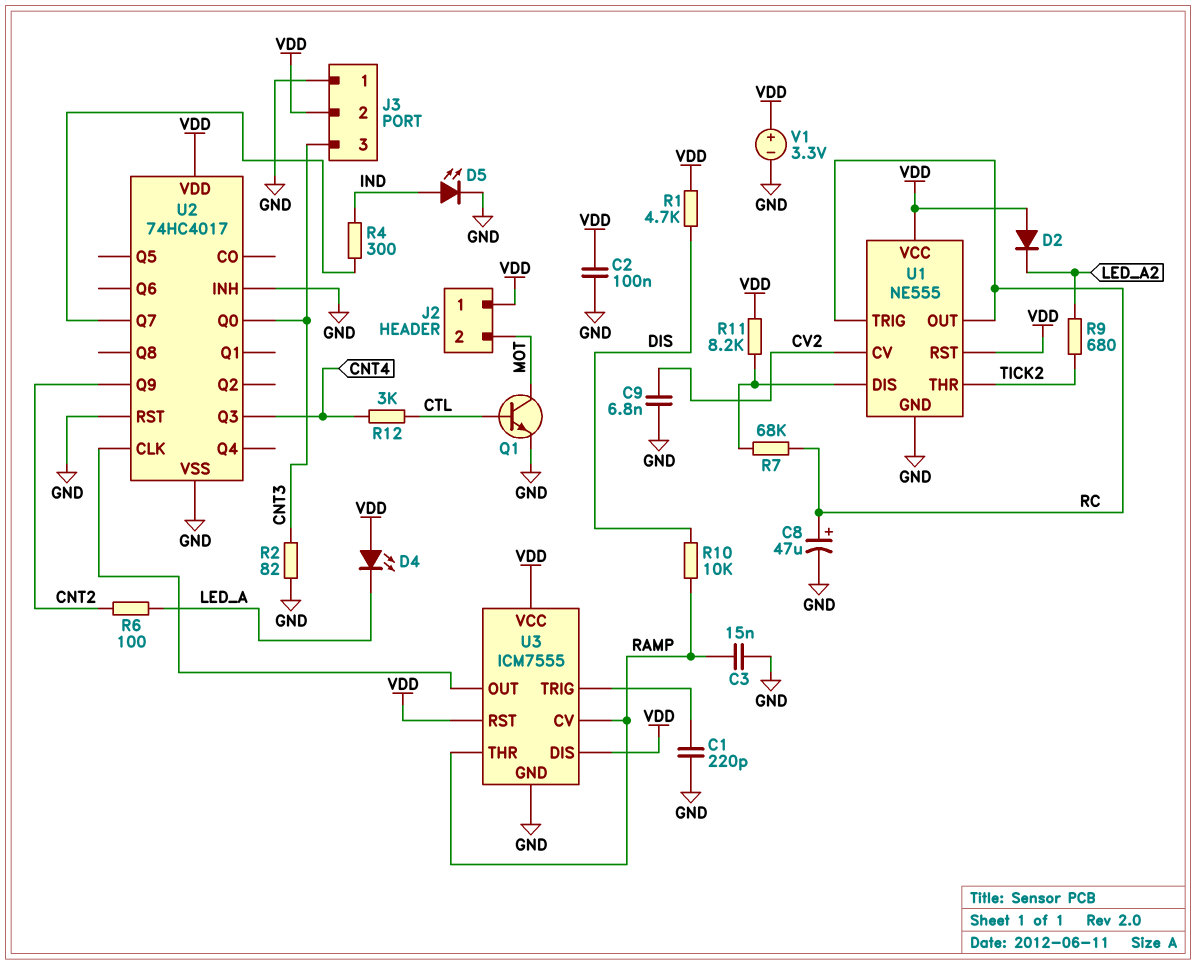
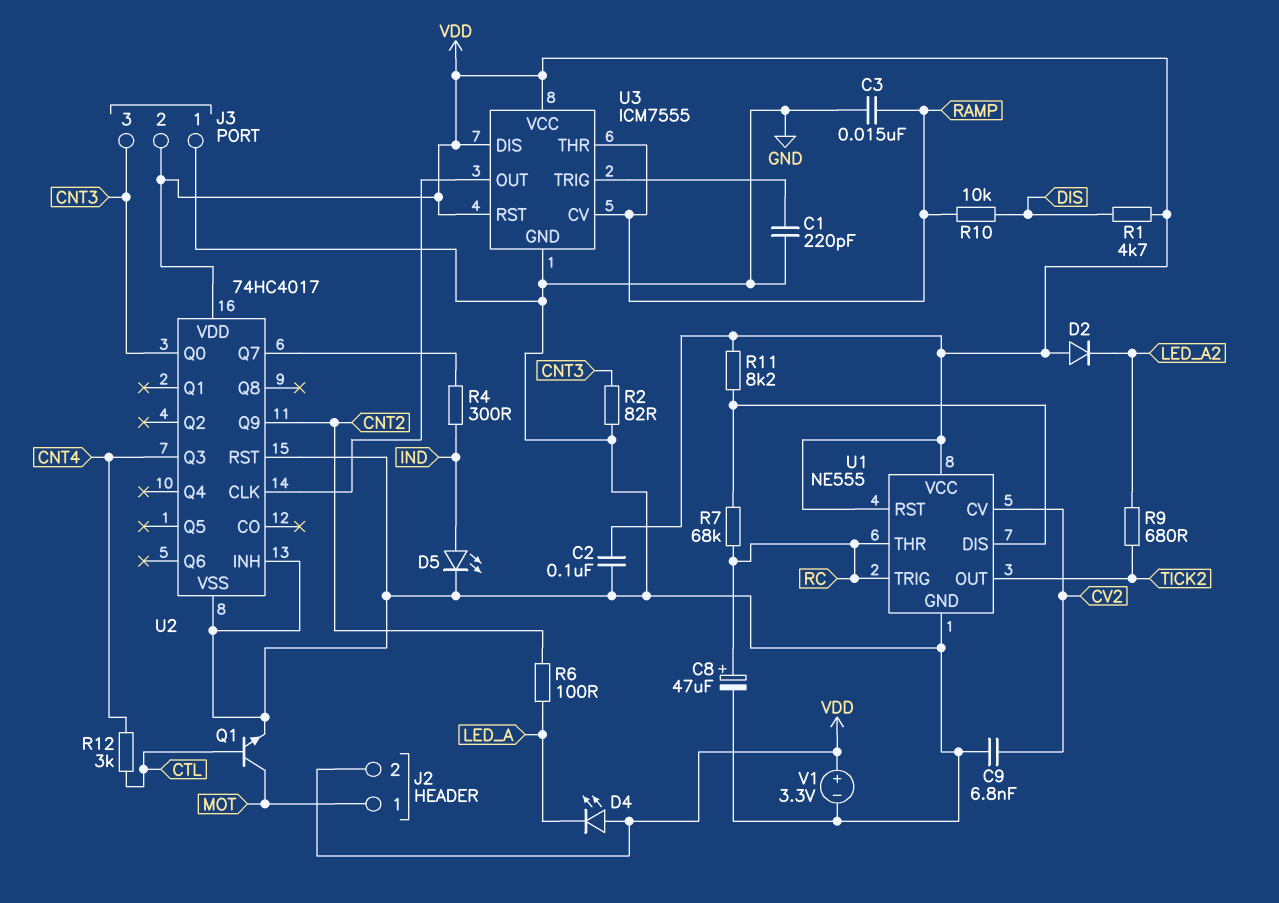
J2 pin 1: VDD -> MOT
J2 pin 2: MOT -> VDD
U1 pin OUT: RC -> TICK2
U1 pin THR: TICK2 -> RC

